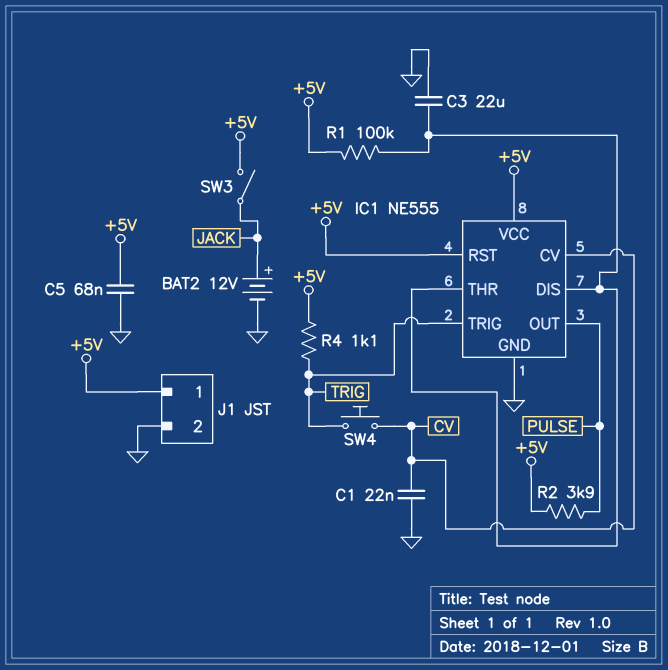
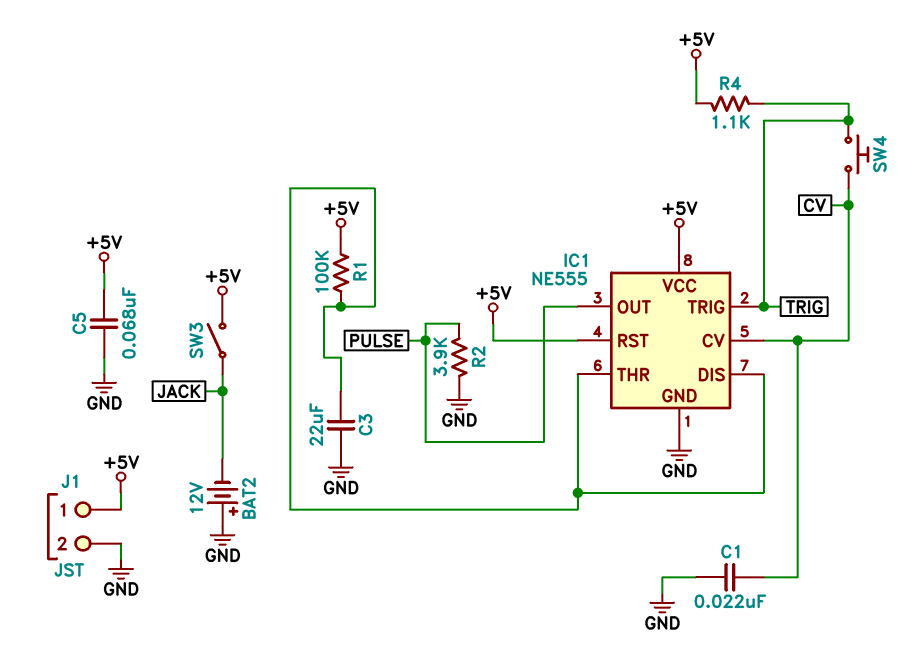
BAT2: 12V (plus JACK, minus GND) -> 12V (plus GND, minus JACK)
R2: 3.9k (+5V, PULSE) -> 3.9k (GND, PULSE)

